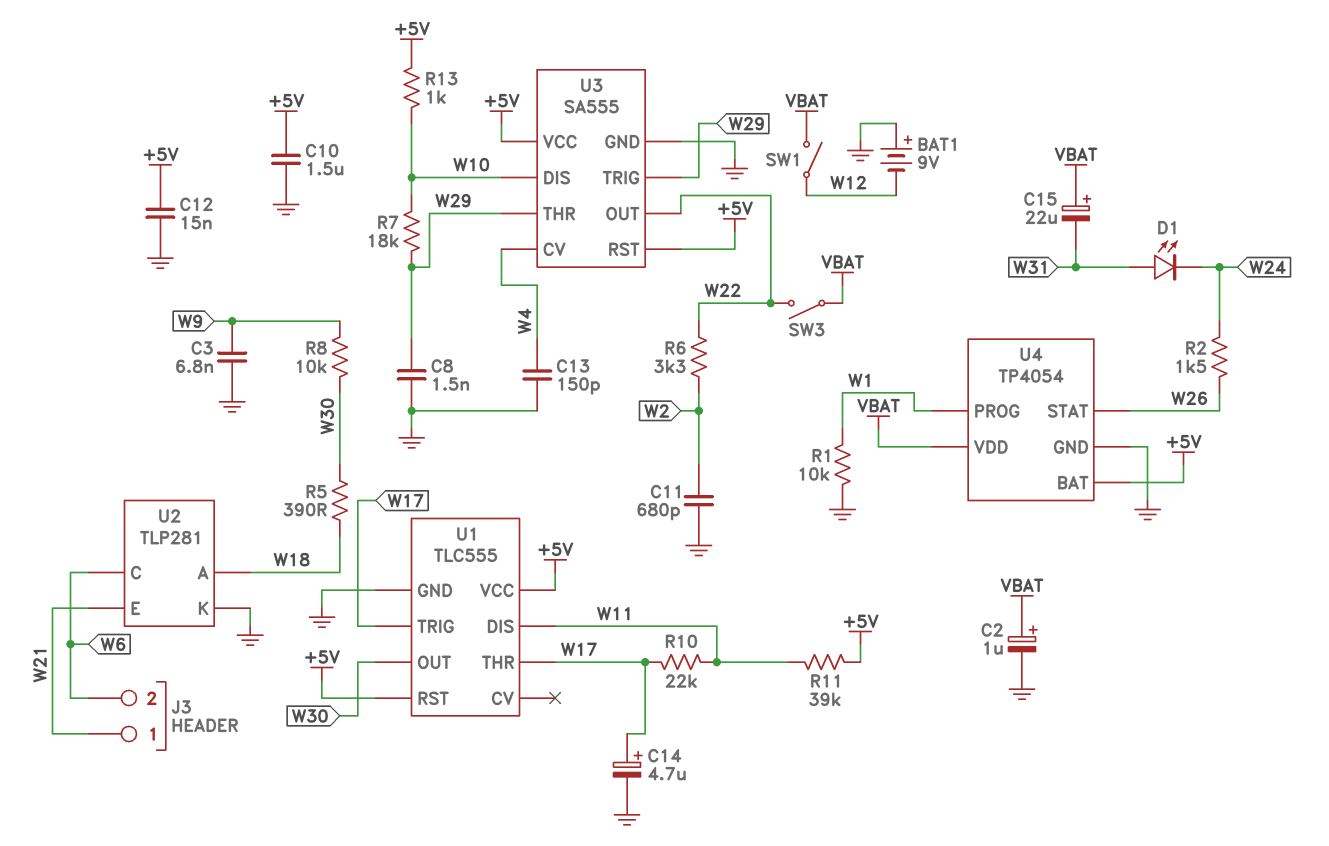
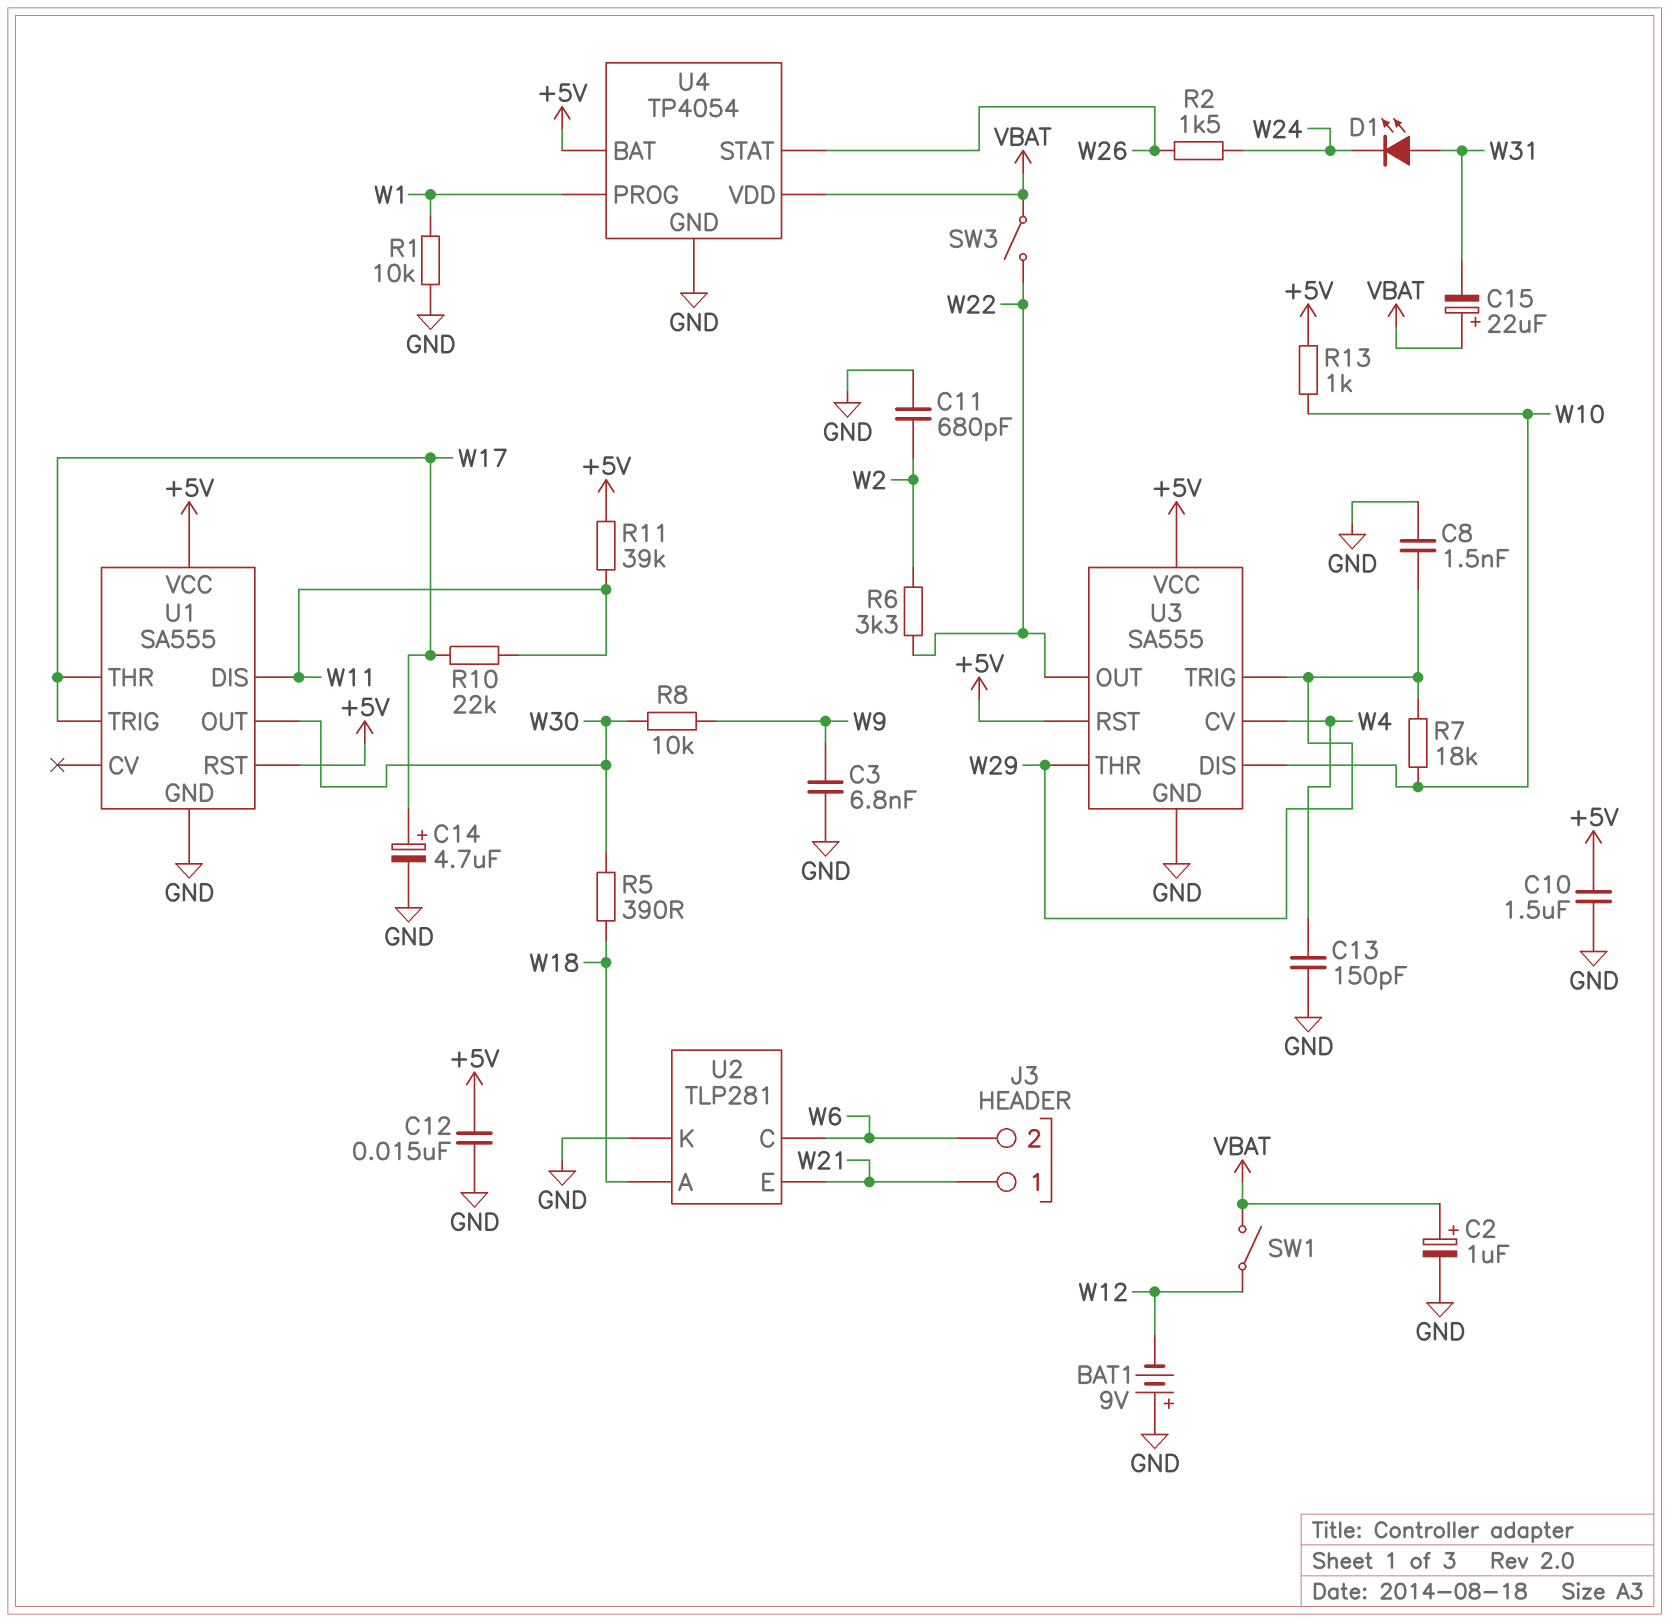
U1: TLC555 -> SA555

